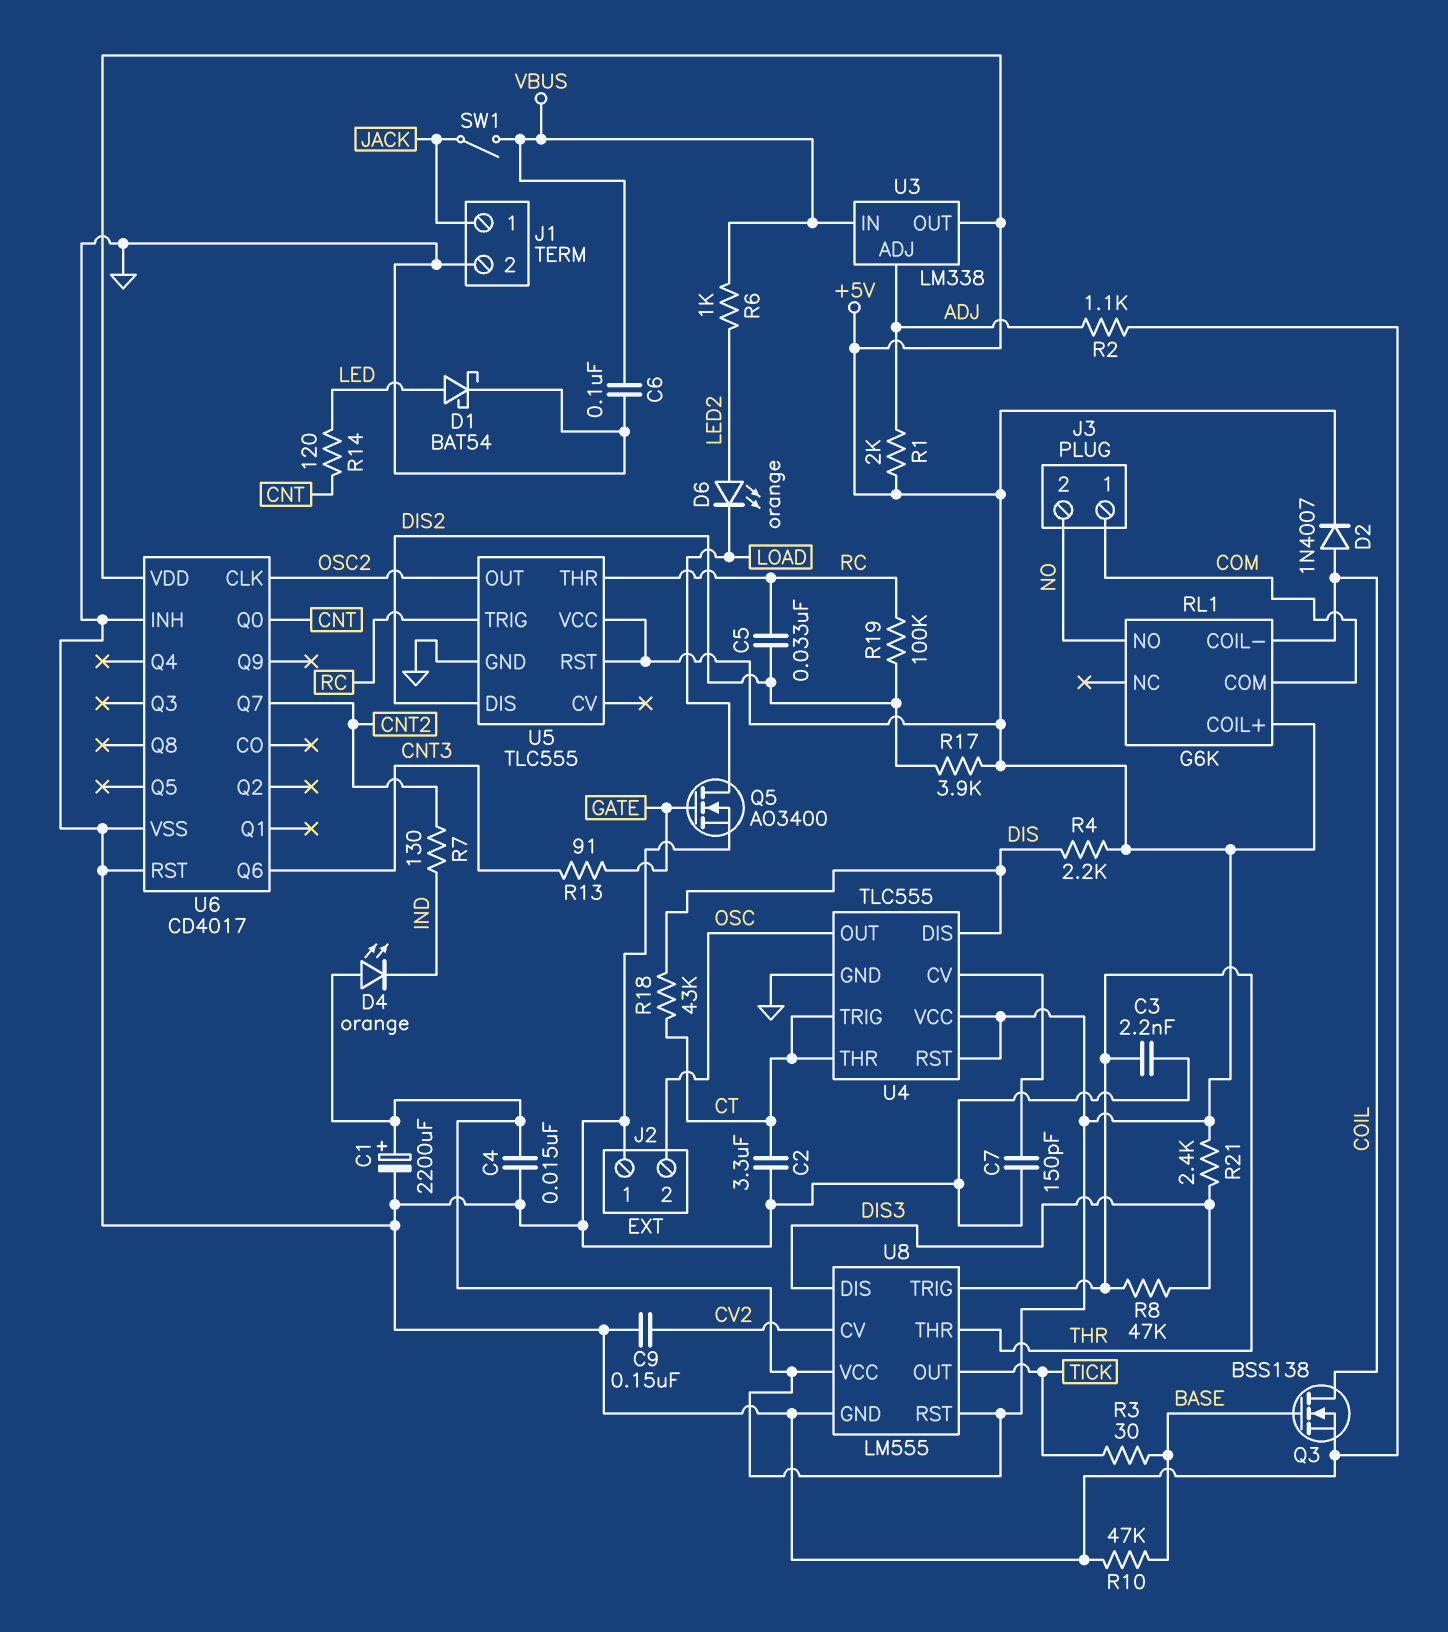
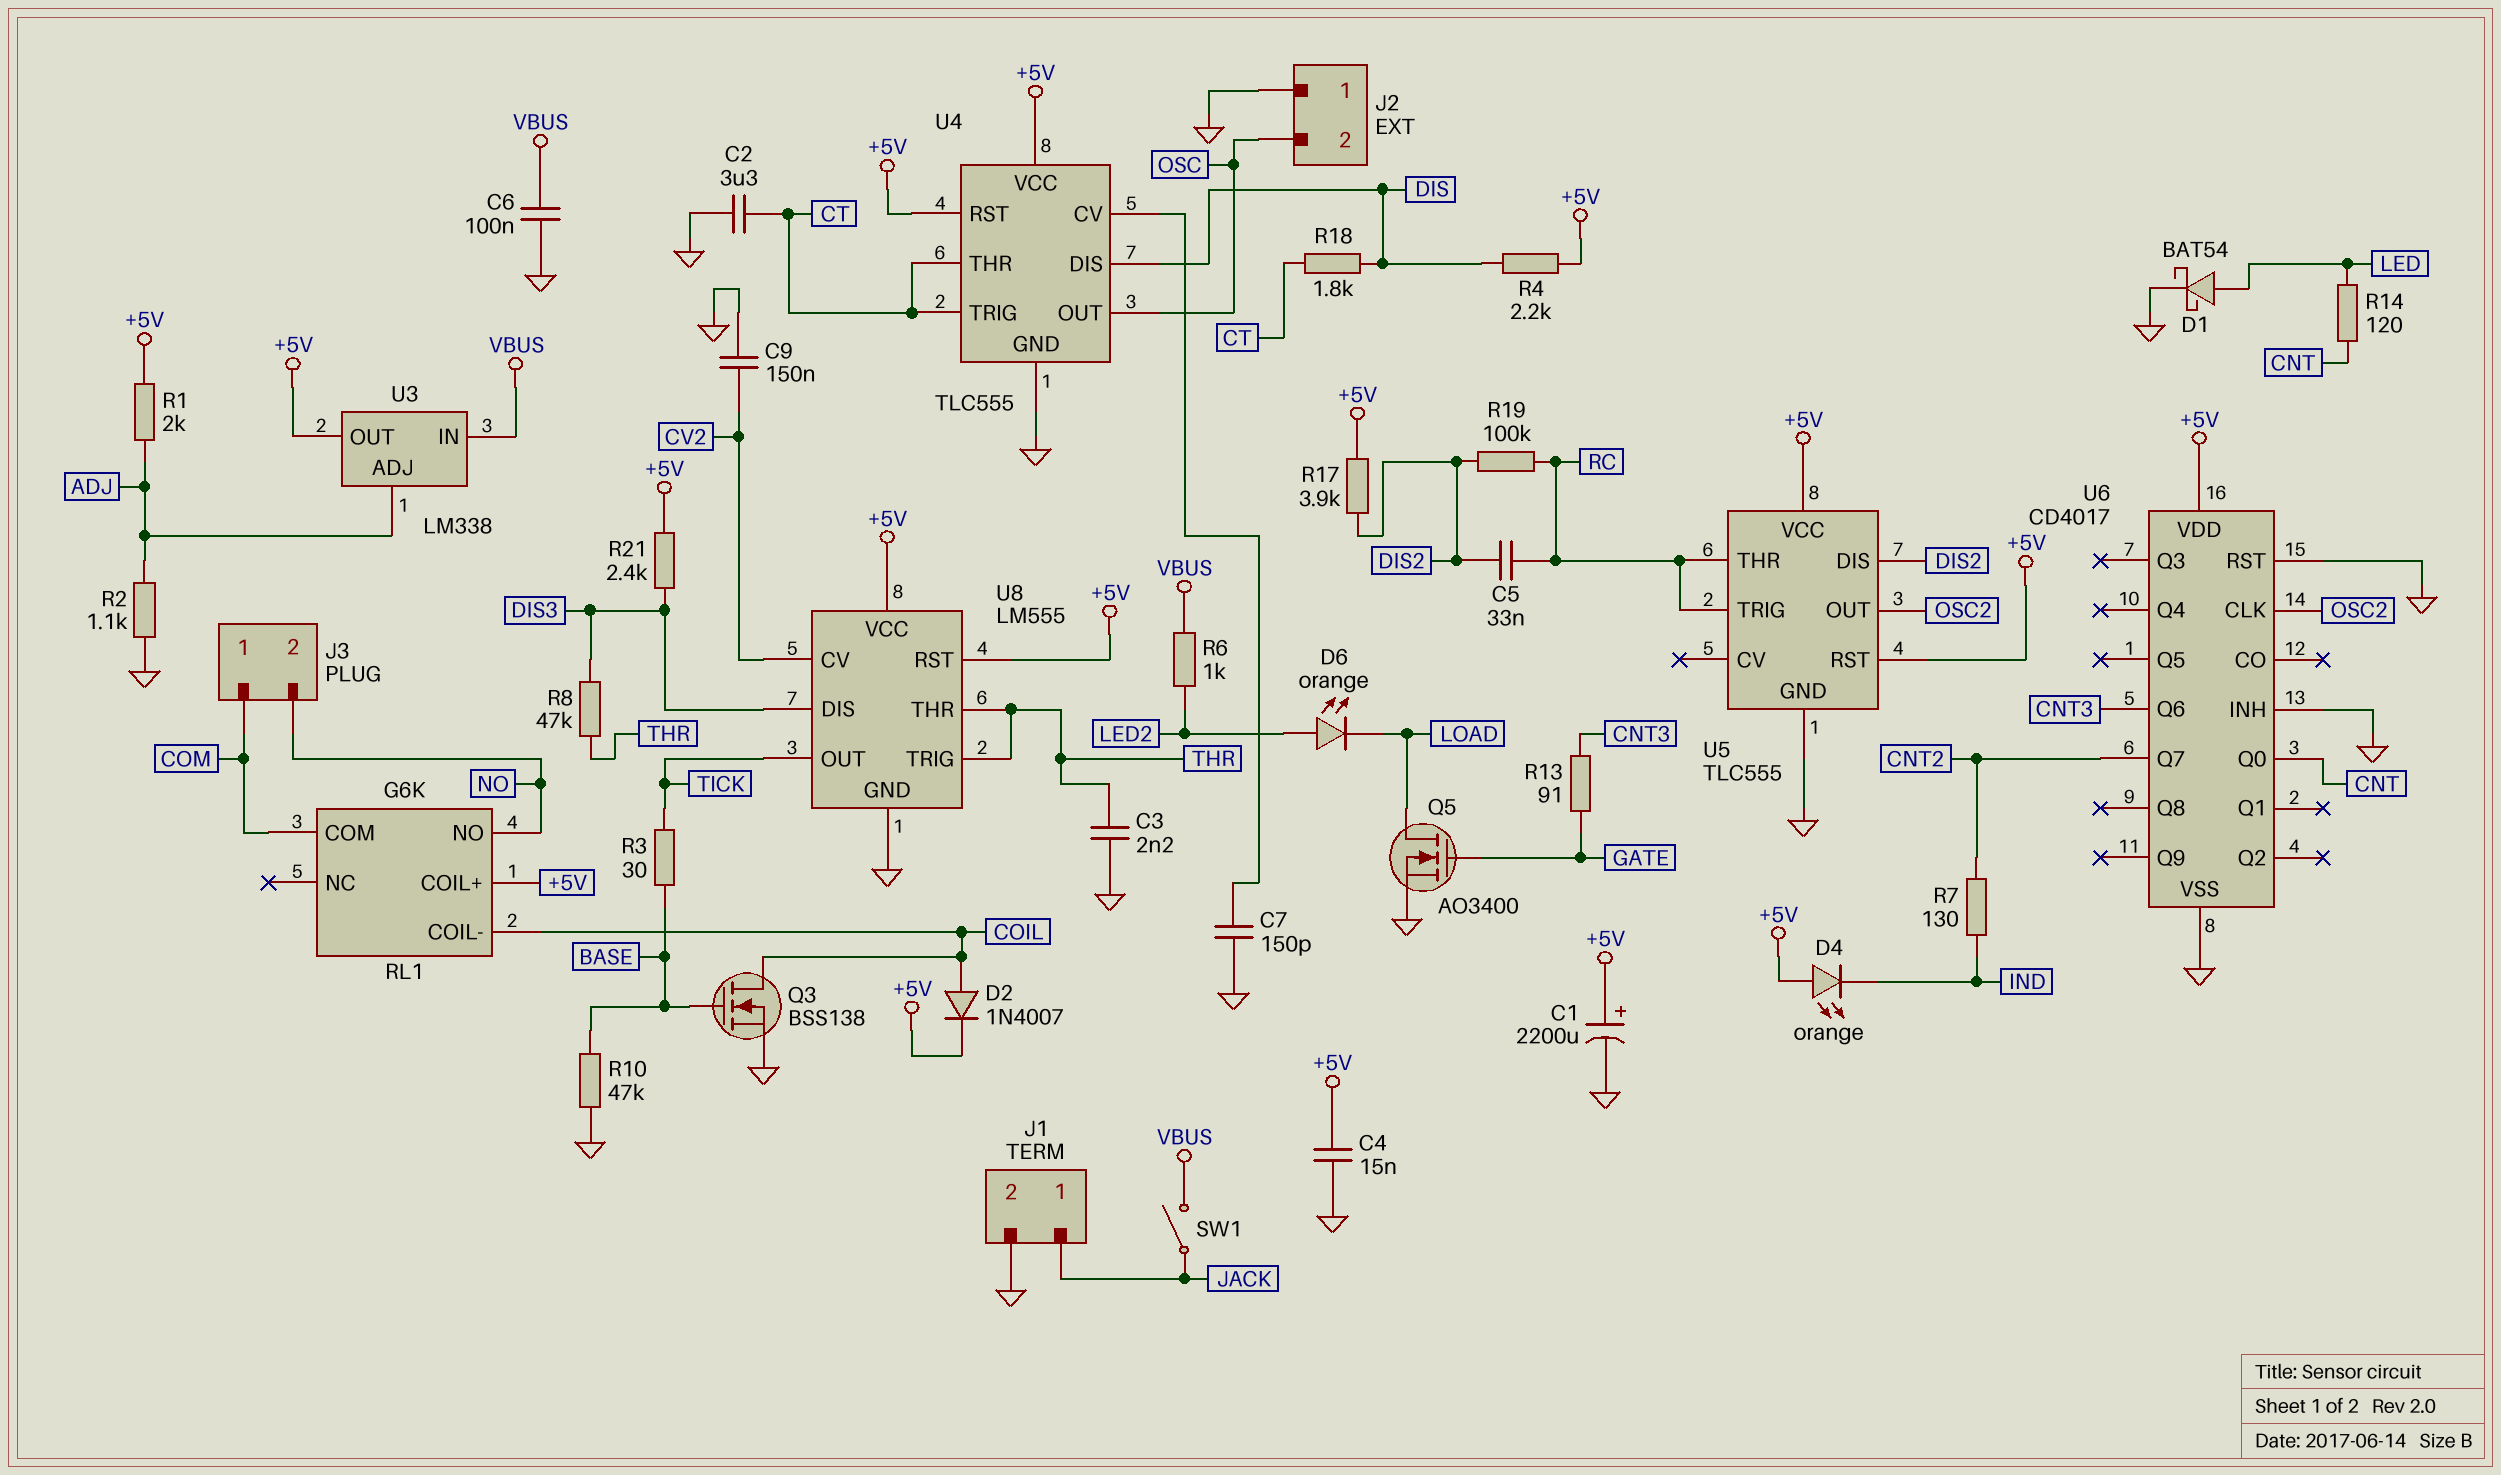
R18: 43k (CT, DIS) -> 1.8k (CT, DIS)

